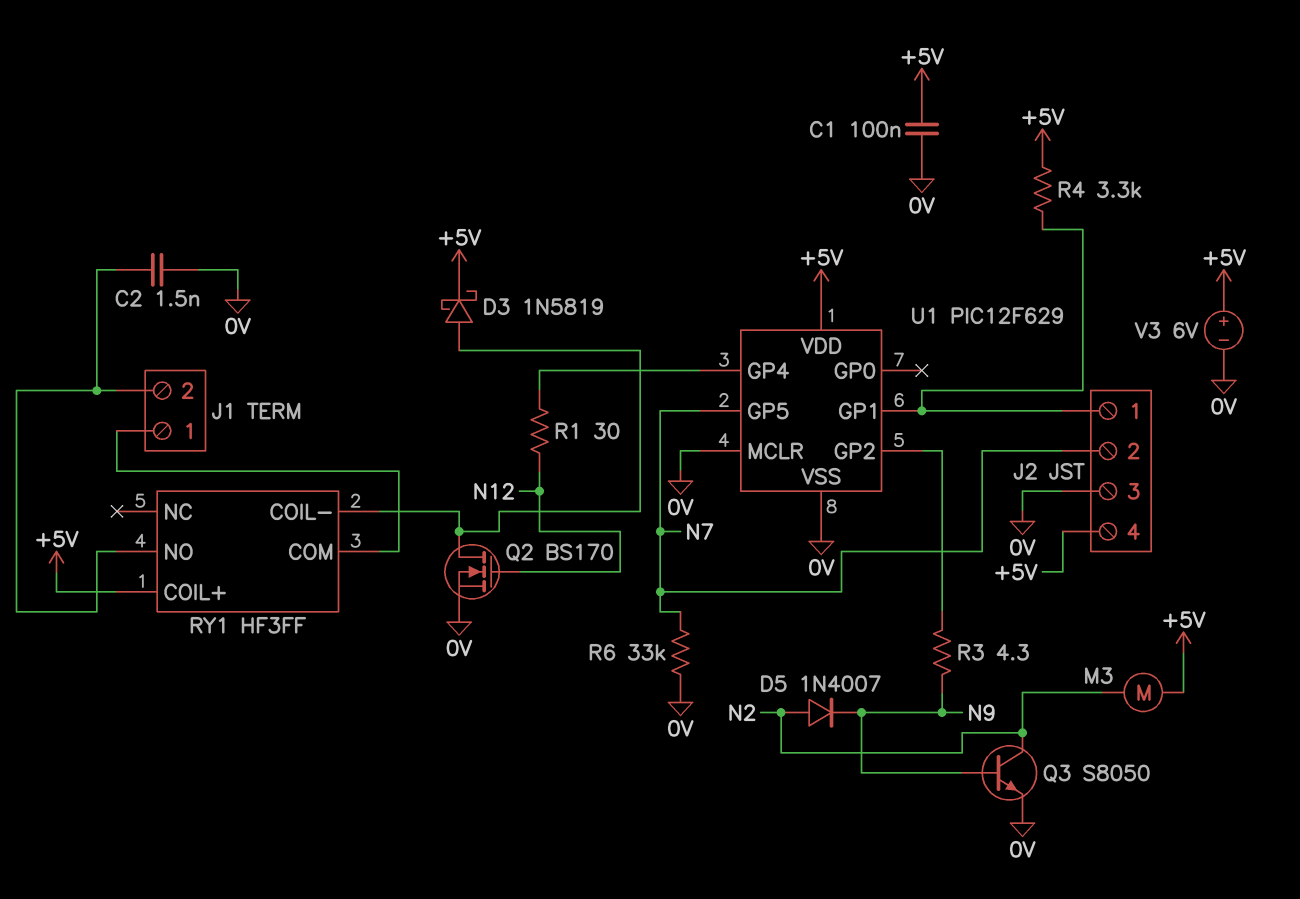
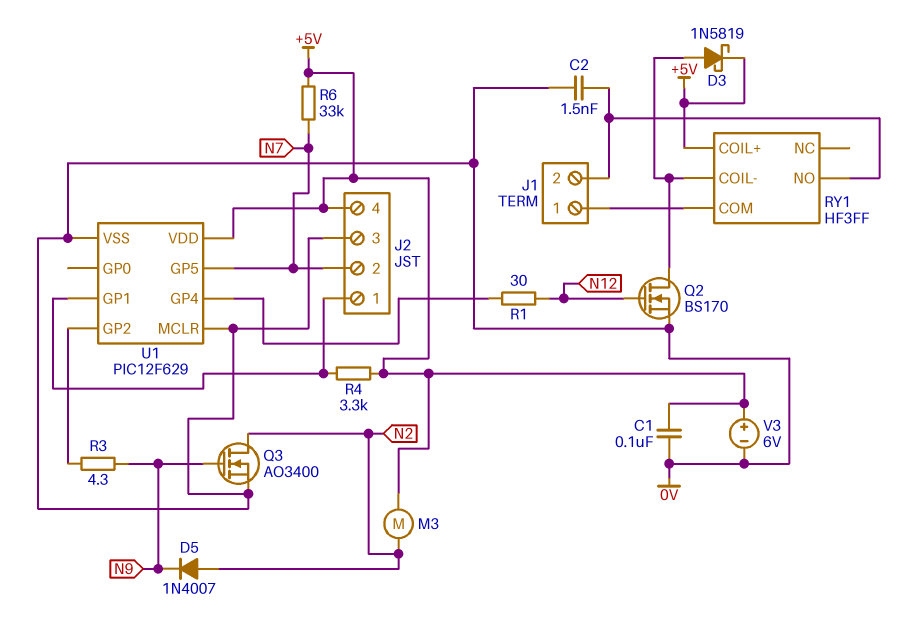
Q3: NPN S8050 (B N9, C N2, E 0V) -> NMOS AO3400 (G N9, D N2, S 0V)
R6: 33k (0V, N7) -> 33k (+5V, N7)

